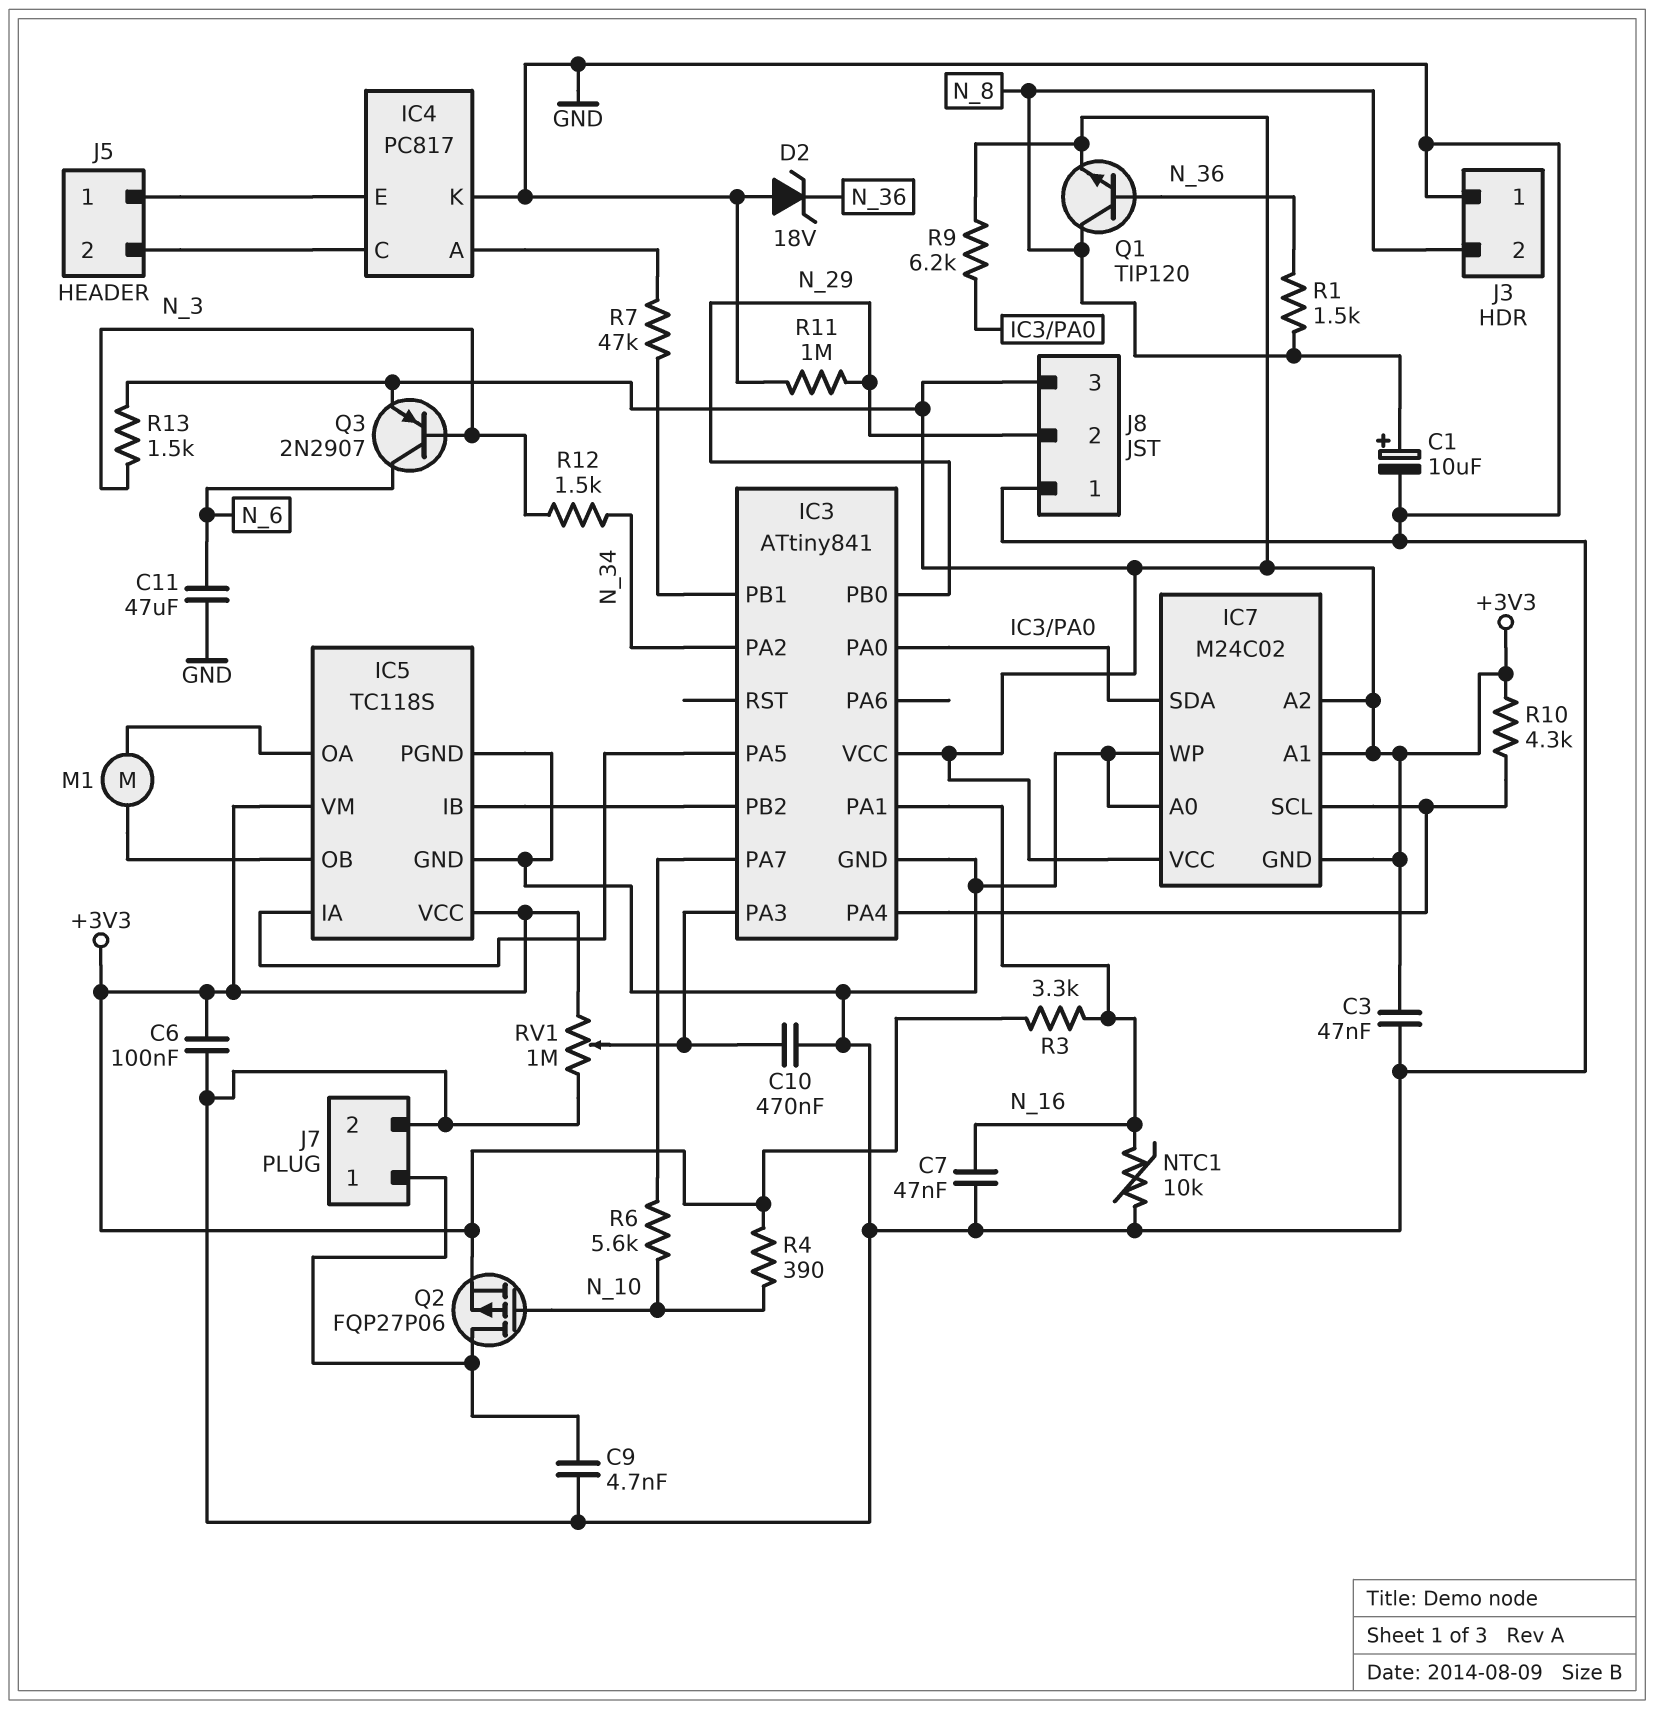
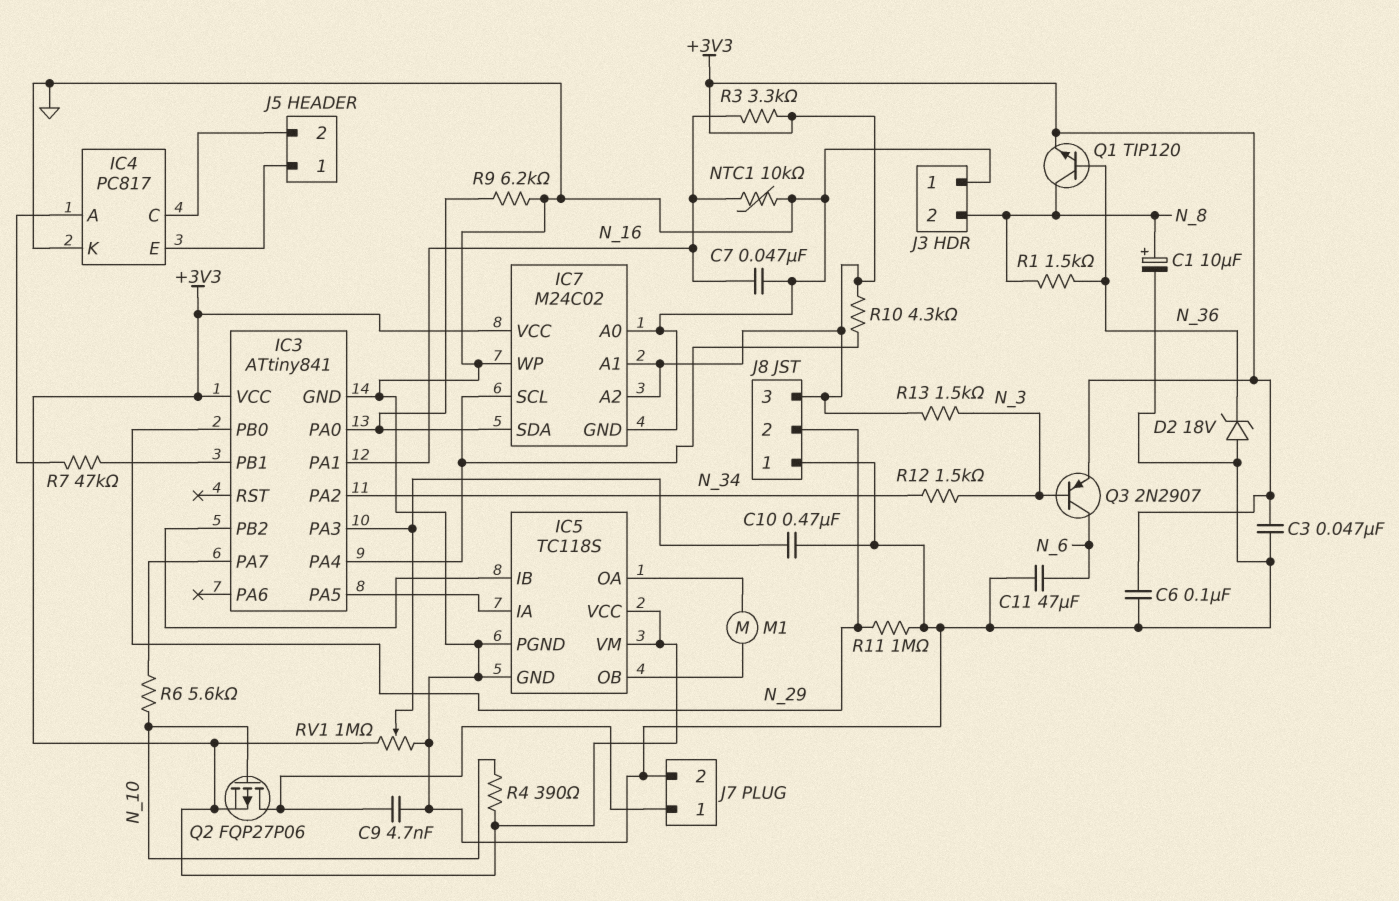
IC7 pin GND: +3V3 -> GND
R9: 6.2k (+3V3, IC3/PA0) -> 6.2k (GND, IC3/PA0)

